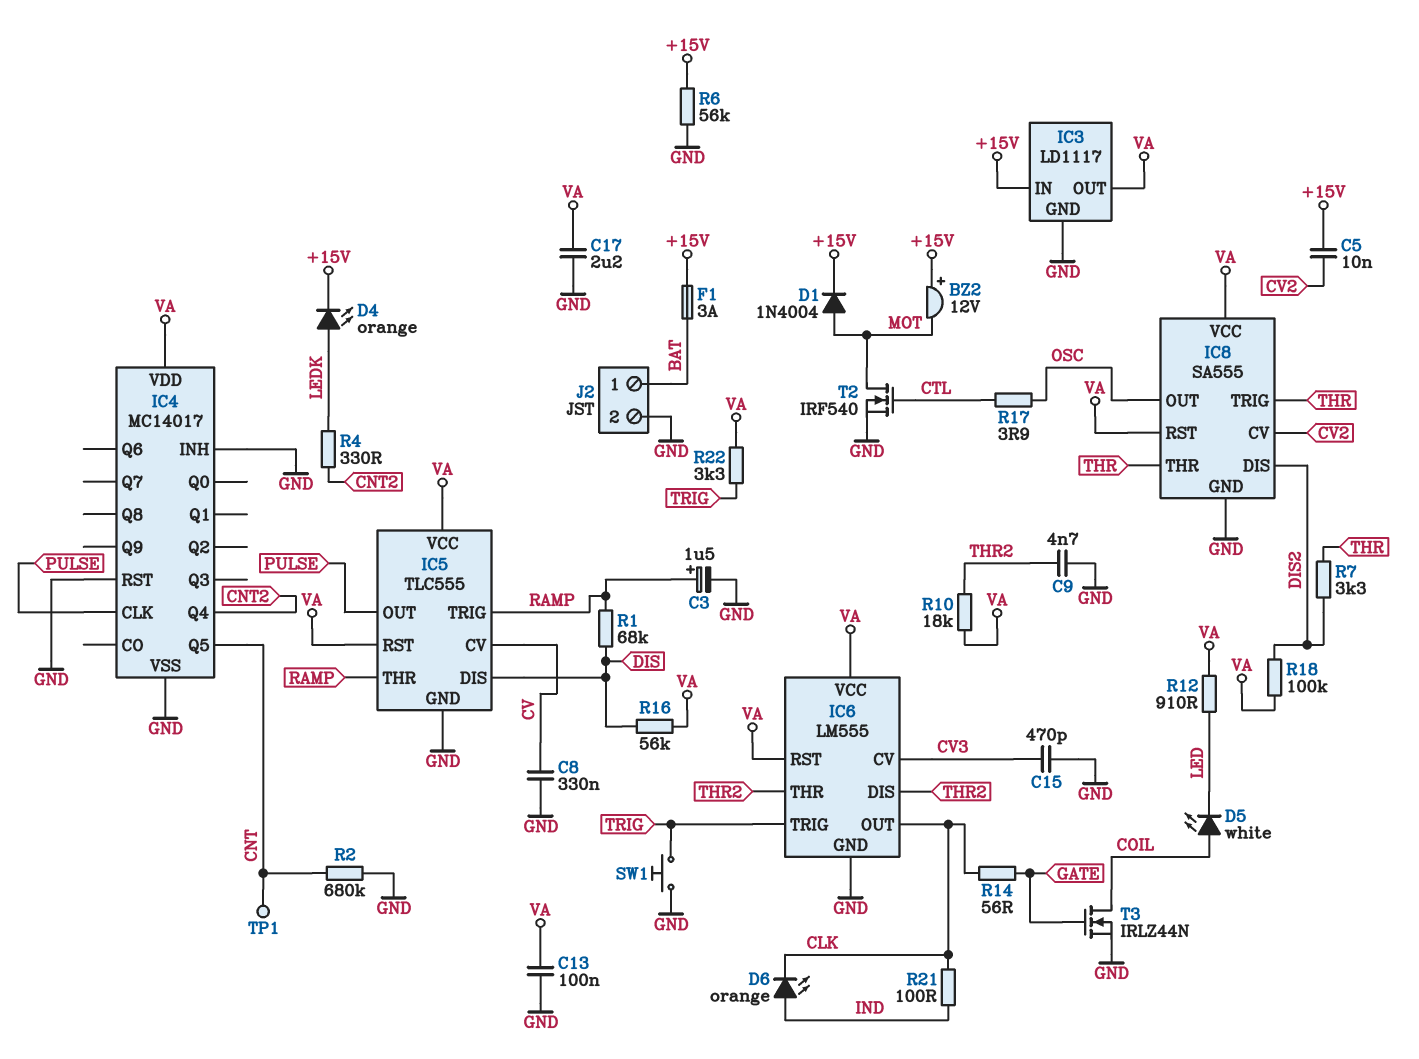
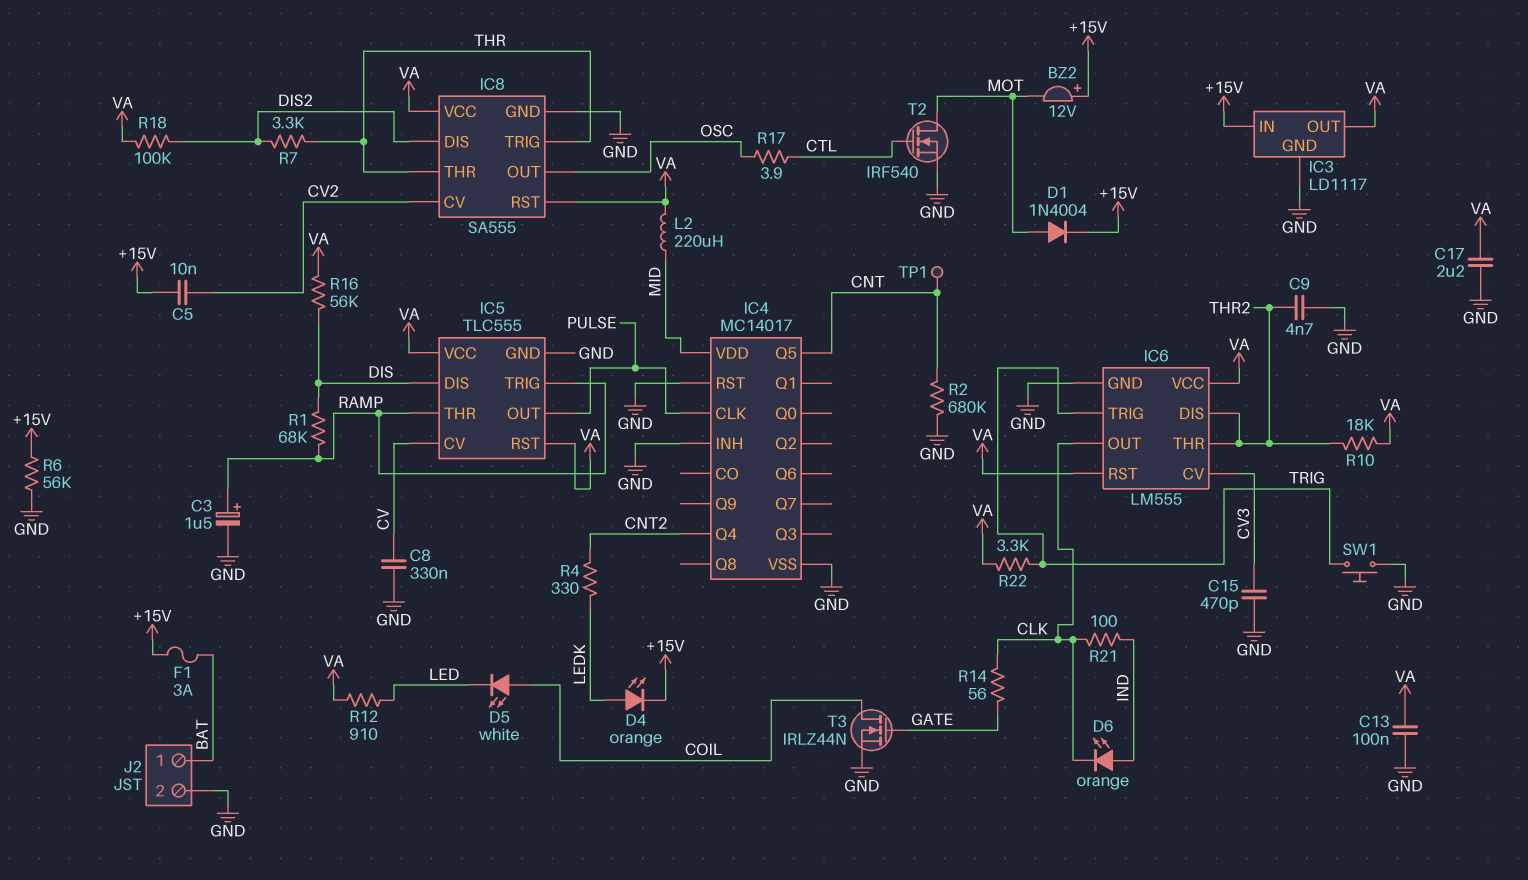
IC4 pin VDD: VA -> MID
L2: none -> 220uH (MID, VA)

